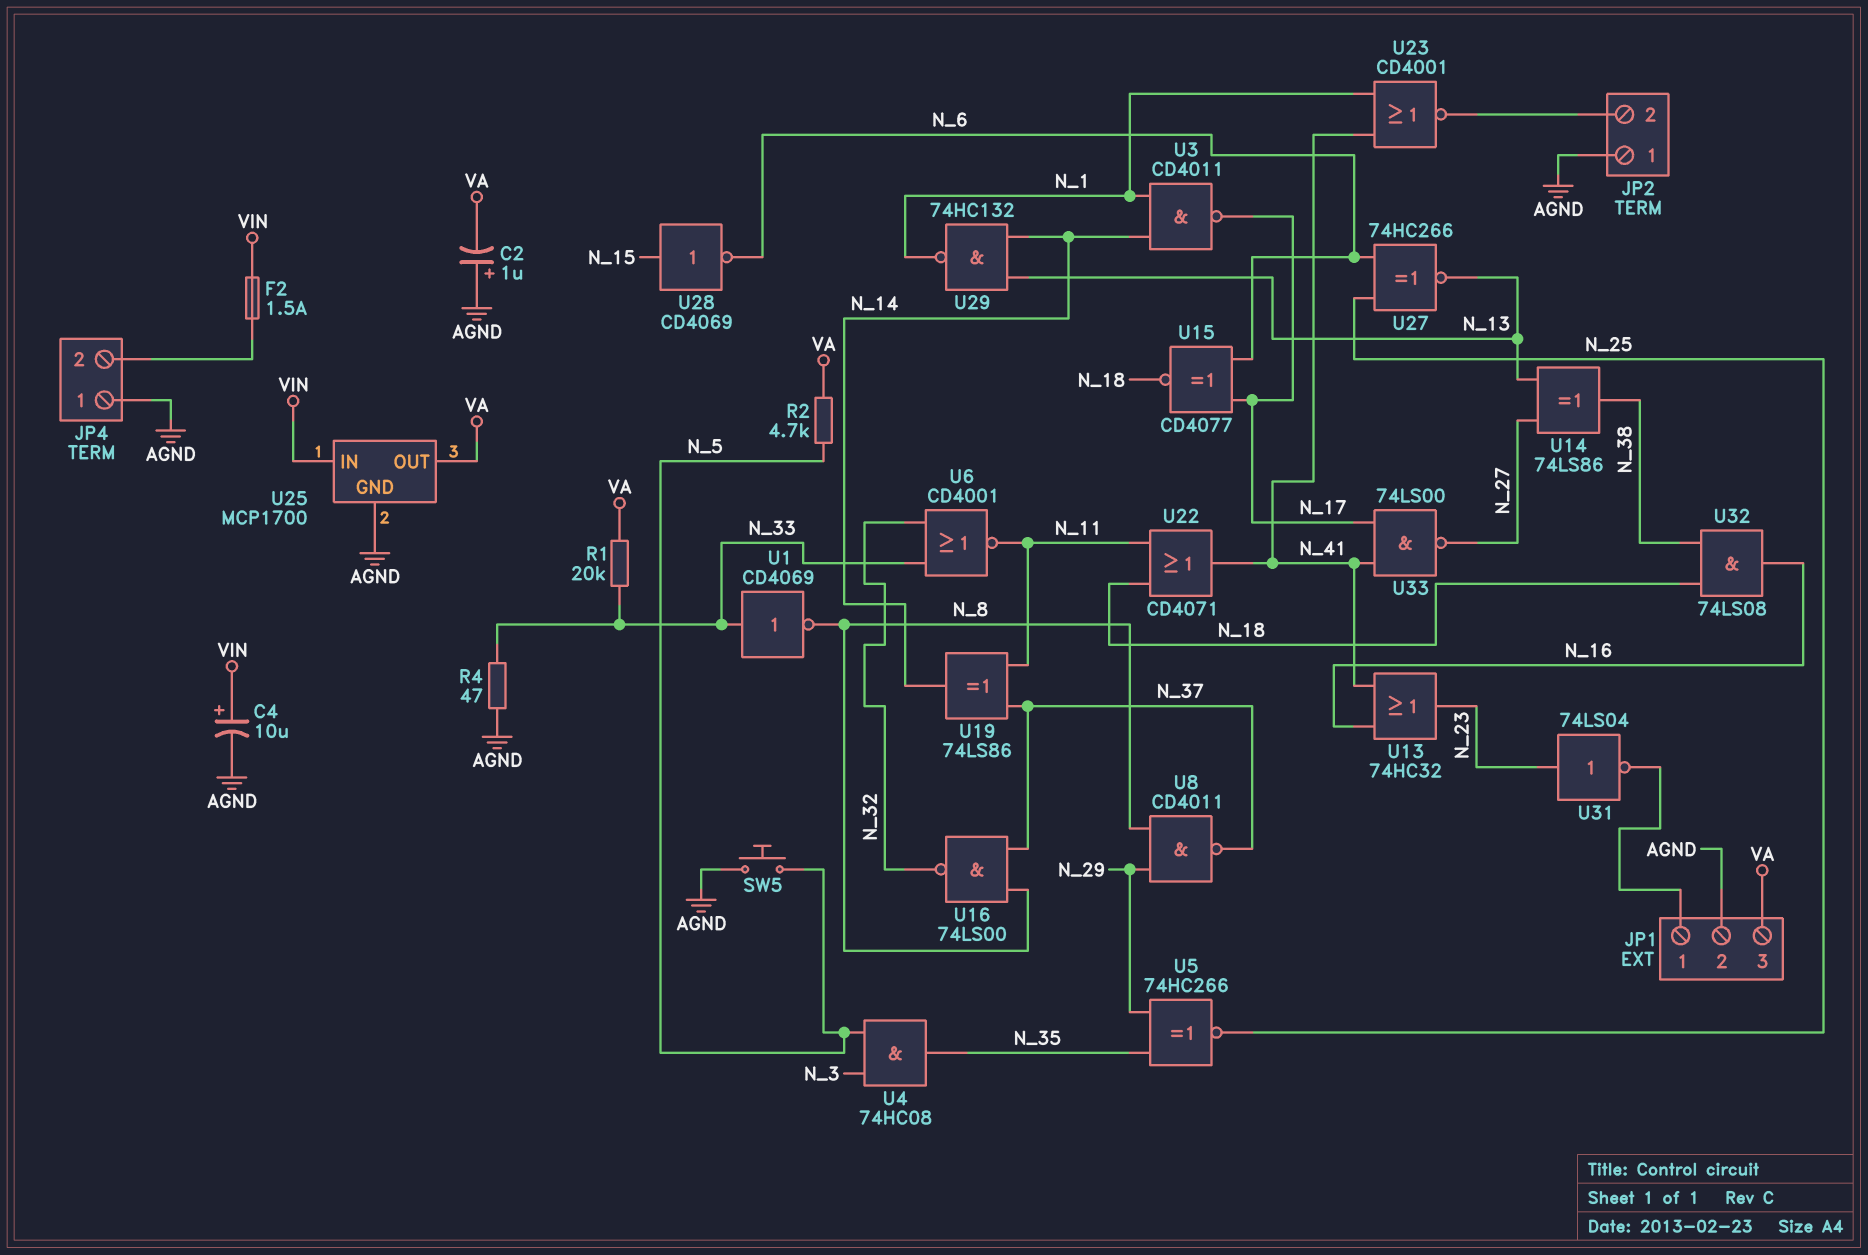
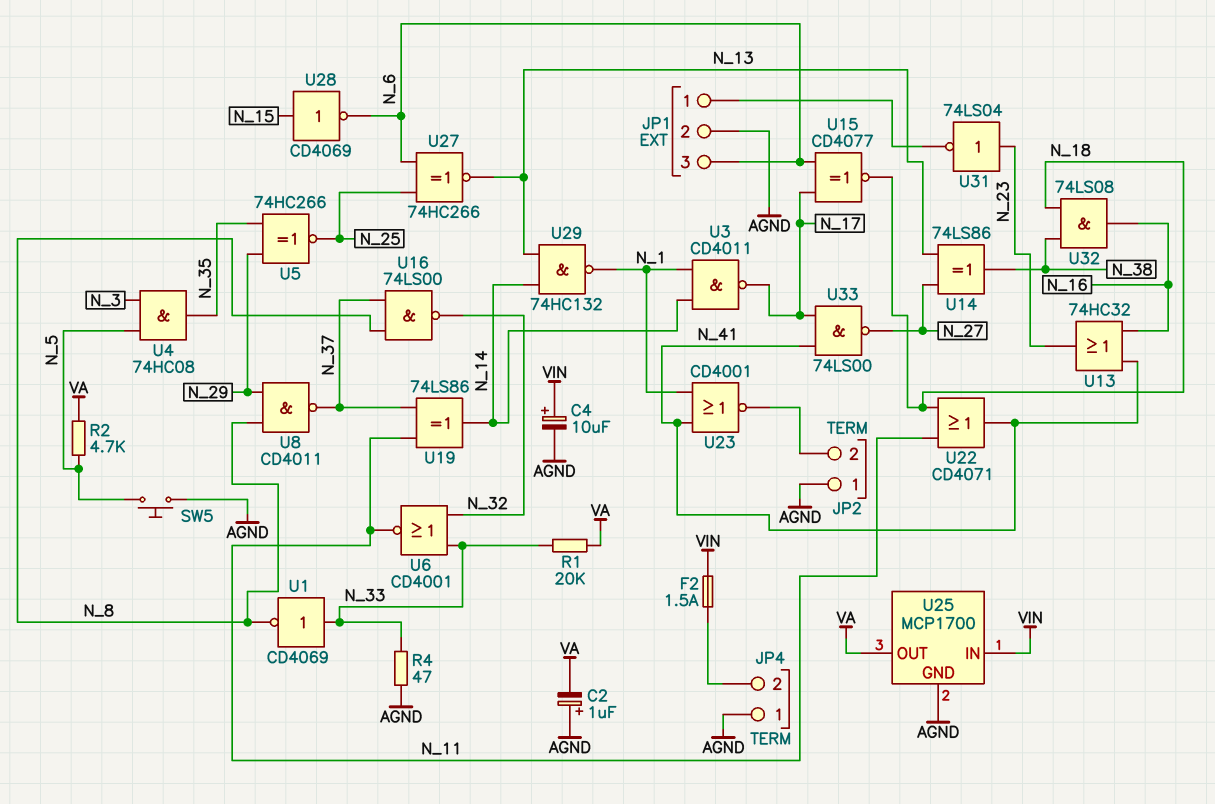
JP1 pin 3: VA -> N_6

